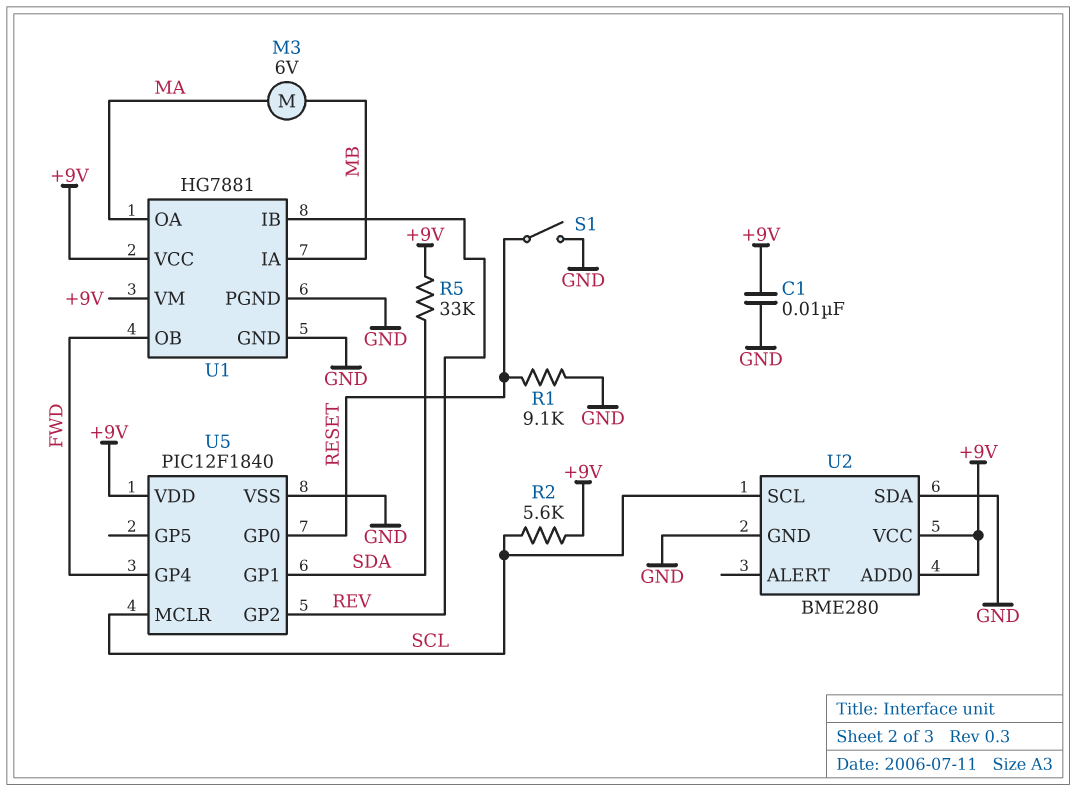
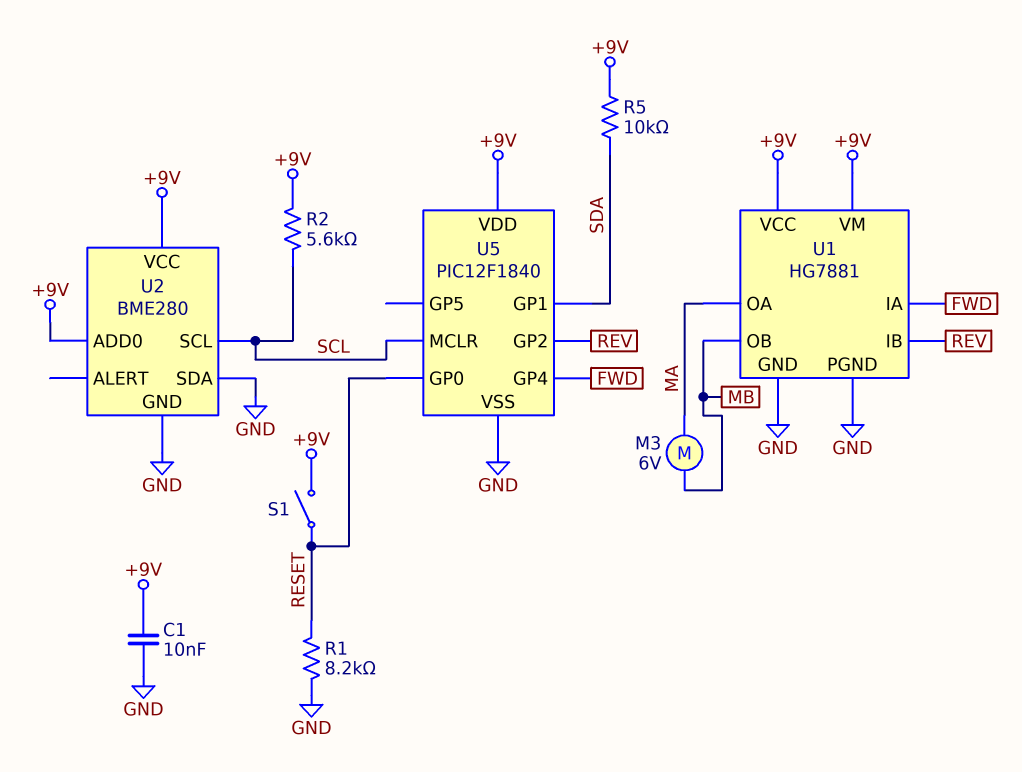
R1: 9.1k (GND, RESET) -> 8.2k (GND, RESET)
R5: 33k (+9V, SDA) -> 10k (+9V, SDA)
S1: switch (GND, RESET) -> switch (+9V, RESET)
U1 pin IA: MB -> FWD
U1 pin OB: FWD -> MB

